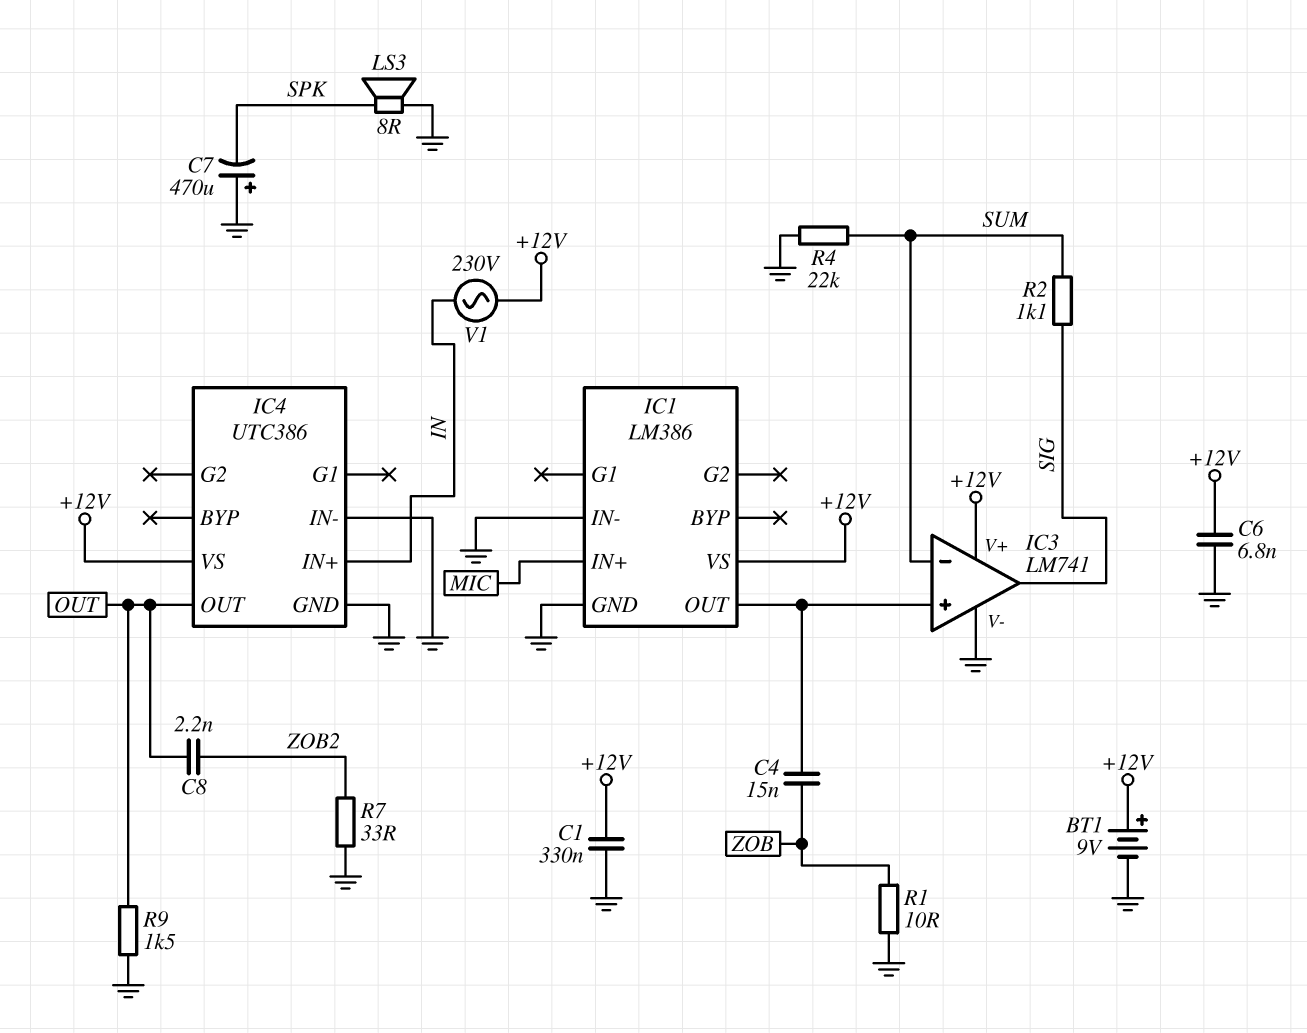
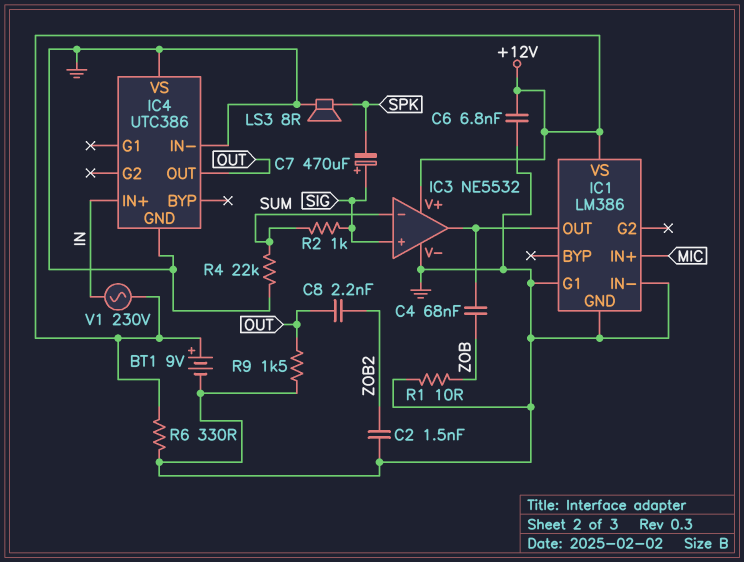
C1: 330nF (+12V, GND) -> none
C2: none -> 1.5nF (GND, ZOB2)
C4: 15nF (IC1/OUT, ZOB) -> 68nF (IC1/OUT, ZOB)
C7: 470uF (plus GND, minus SPK) -> 470uF (plus SIG, minus SPK)
IC1 pin G1: none -> GND
IC3: LM741 -> NE5532
IC3 pin in+: IC1/OUT -> SIG
IC3 pin out: SIG -> IC1/OUT
IC4 pin VS: +12V -> GND
R2: 1.1k (SIG, SUM) -> 1k (SIG, SUM)
R6: none -> 330 (+12V, GND)
R7: 33 (GND, ZOB2) -> none

